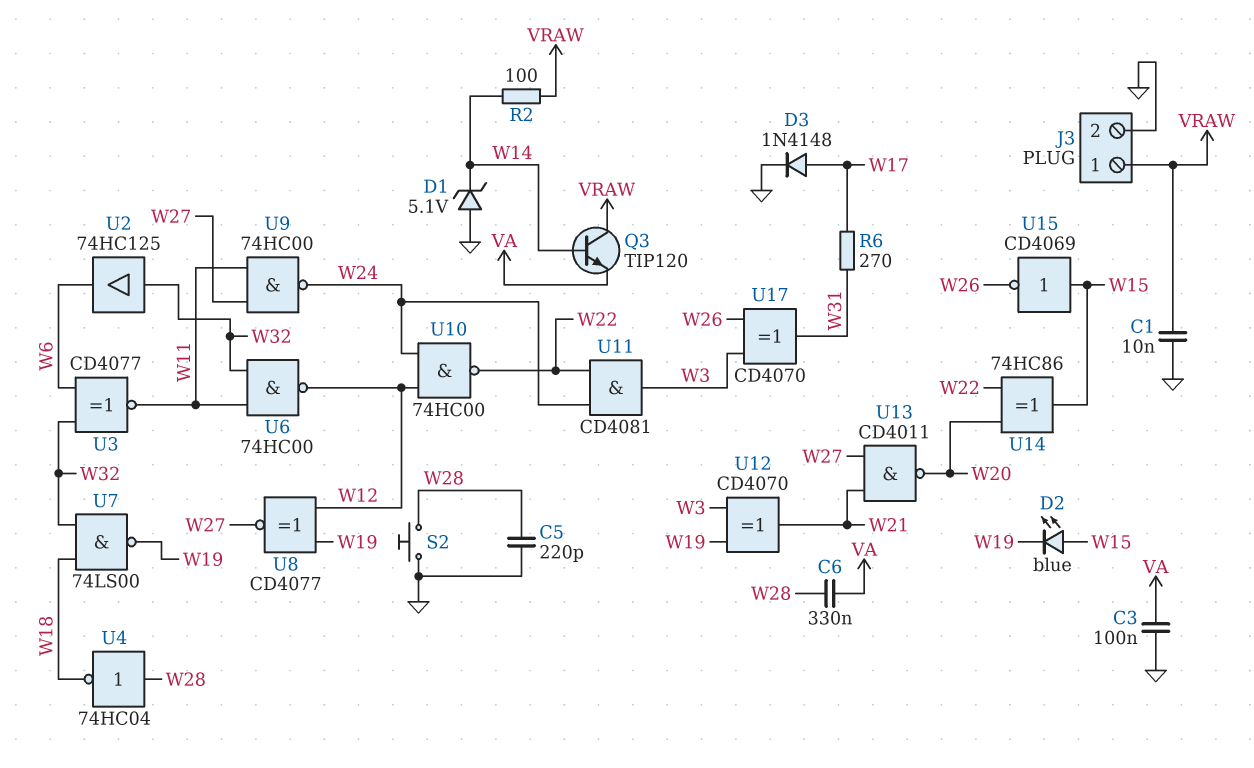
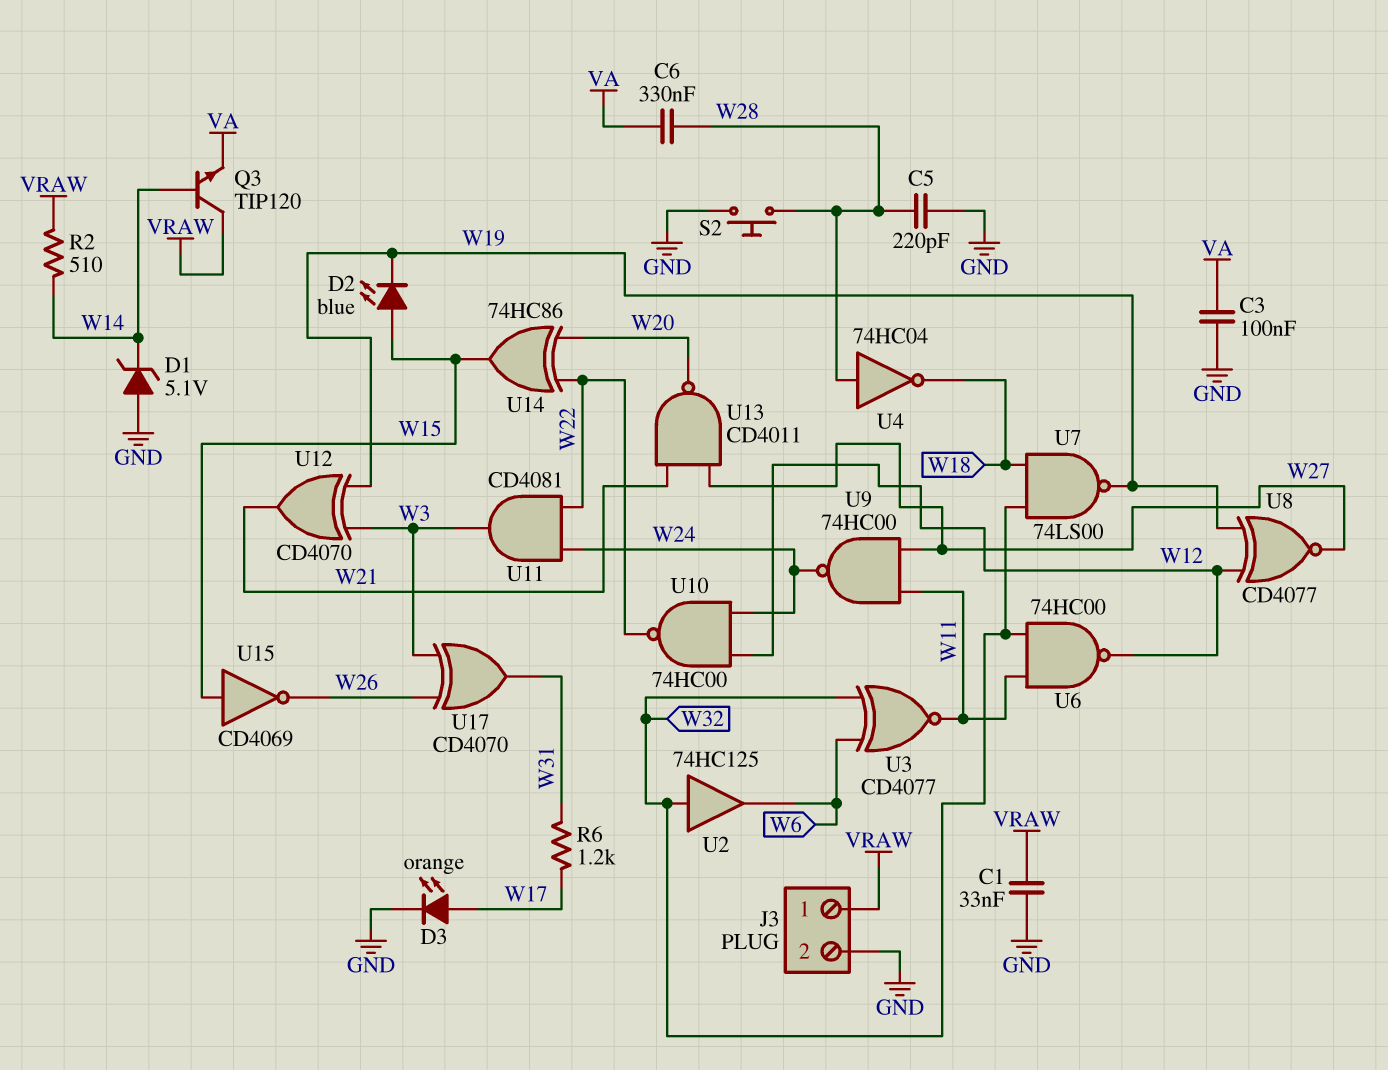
C1: 10nF (GND, VRAW) -> 33nF (GND, VRAW)
D3: diode 1N4148 (A W17, K GND) -> LED orange (A W17, K GND)
R2: 100 (VRAW, W14) -> 510 (VRAW, W14)
R6: 270 (W17, W31) -> 1.2k (W17, W31)

